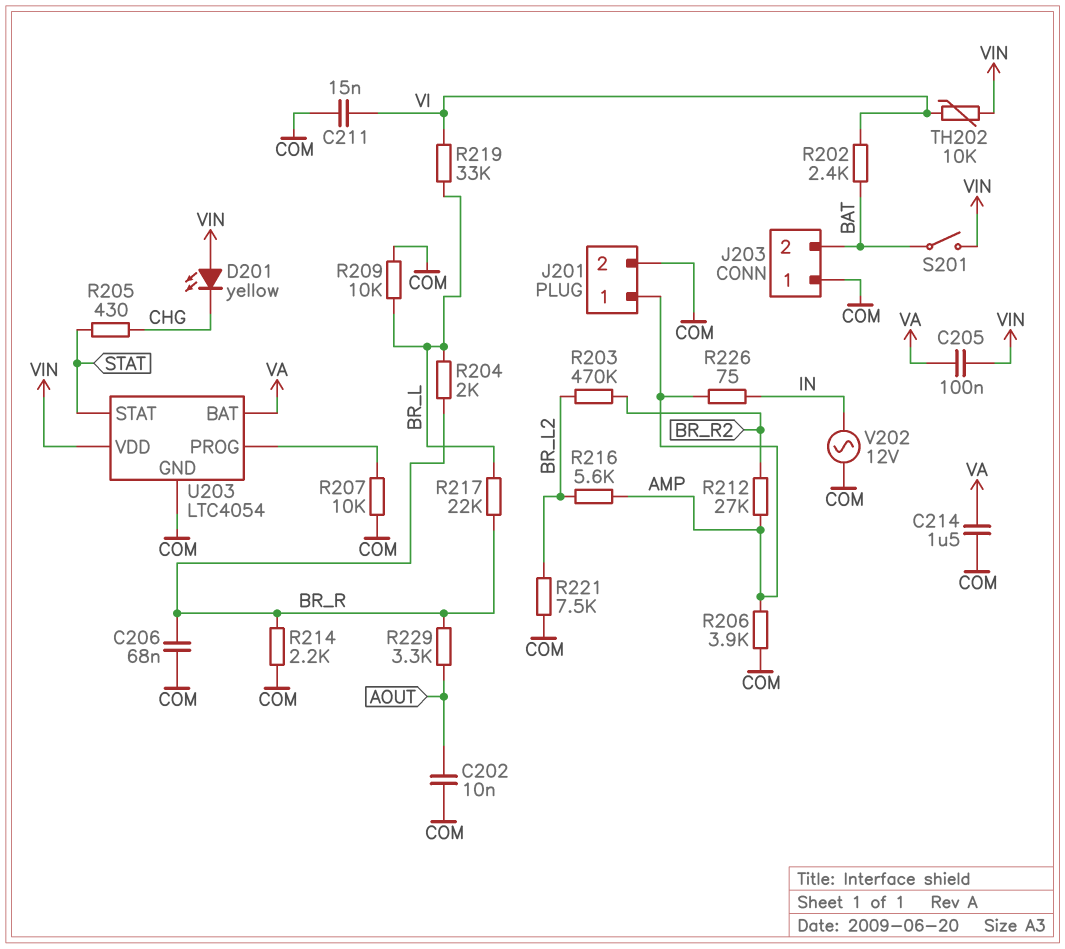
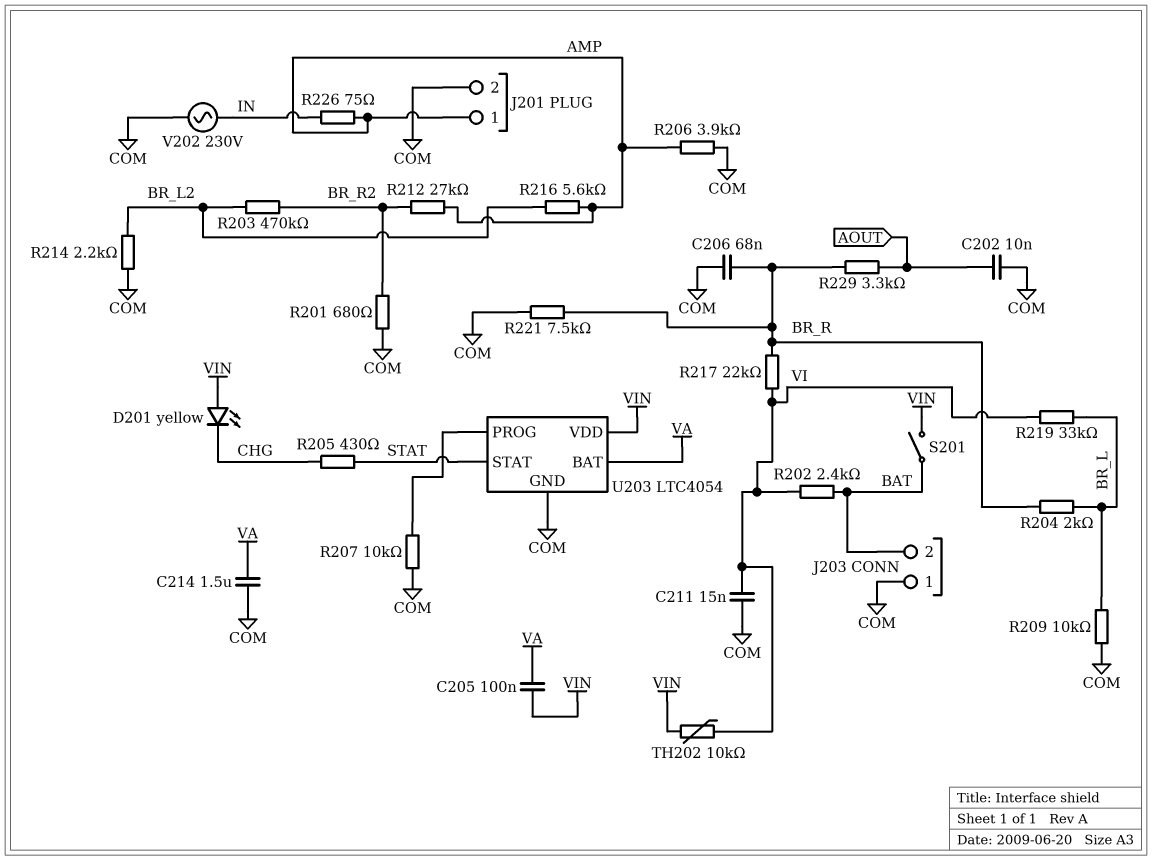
R201: none -> 680 (BR_R2, COM)
R214: 2.2k (BR_R, COM) -> 2.2k (BR_L2, COM)
R217: 22k (BR_L, BR_R) -> 22k (BR_R, VI)
R221: 7.5k (BR_L2, COM) -> 7.5k (BR_R, COM)
V202: AC 12V (COM, IN) -> AC 230V (COM, IN)

